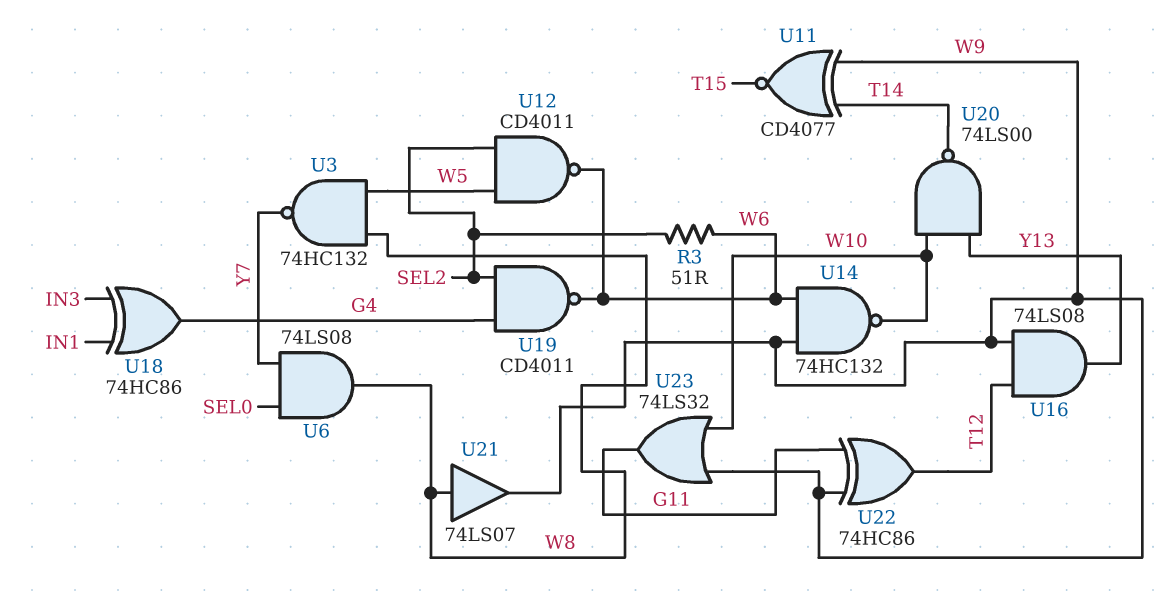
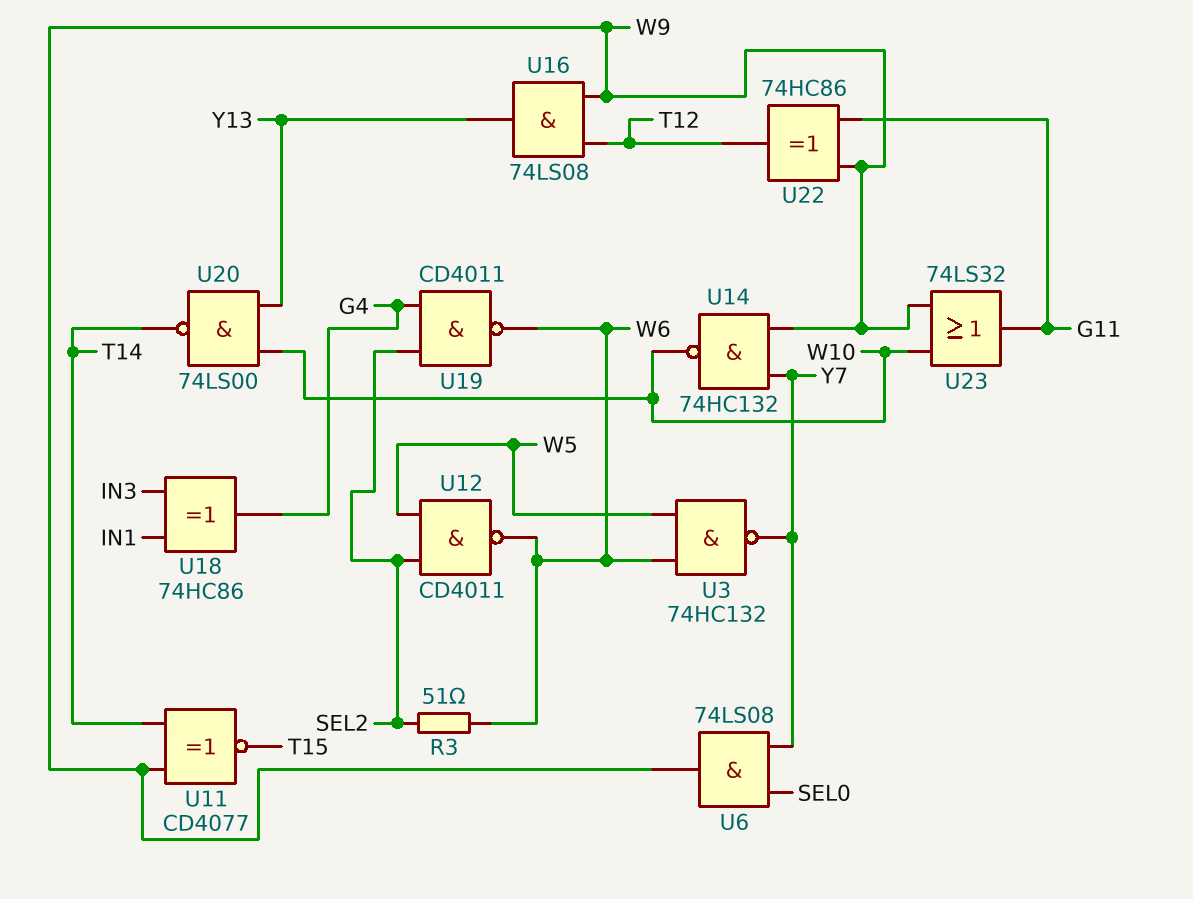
U3: NAND 74HC132 (in W5, in W8, out Y7) -> NAND 74HC132 (in W5, in W6, out Y7)
U6: AND 74LS08 (in SEL0, in Y7, out W8) -> AND 74LS08 (in SEL0, in Y7, out W9)
U14: NAND 74HC132 (in W6, in W9, out W10) -> NAND 74HC132 (in W9, in Y7, out W10)
U21: buffer 74LS07 (in W8, out W9) -> none

